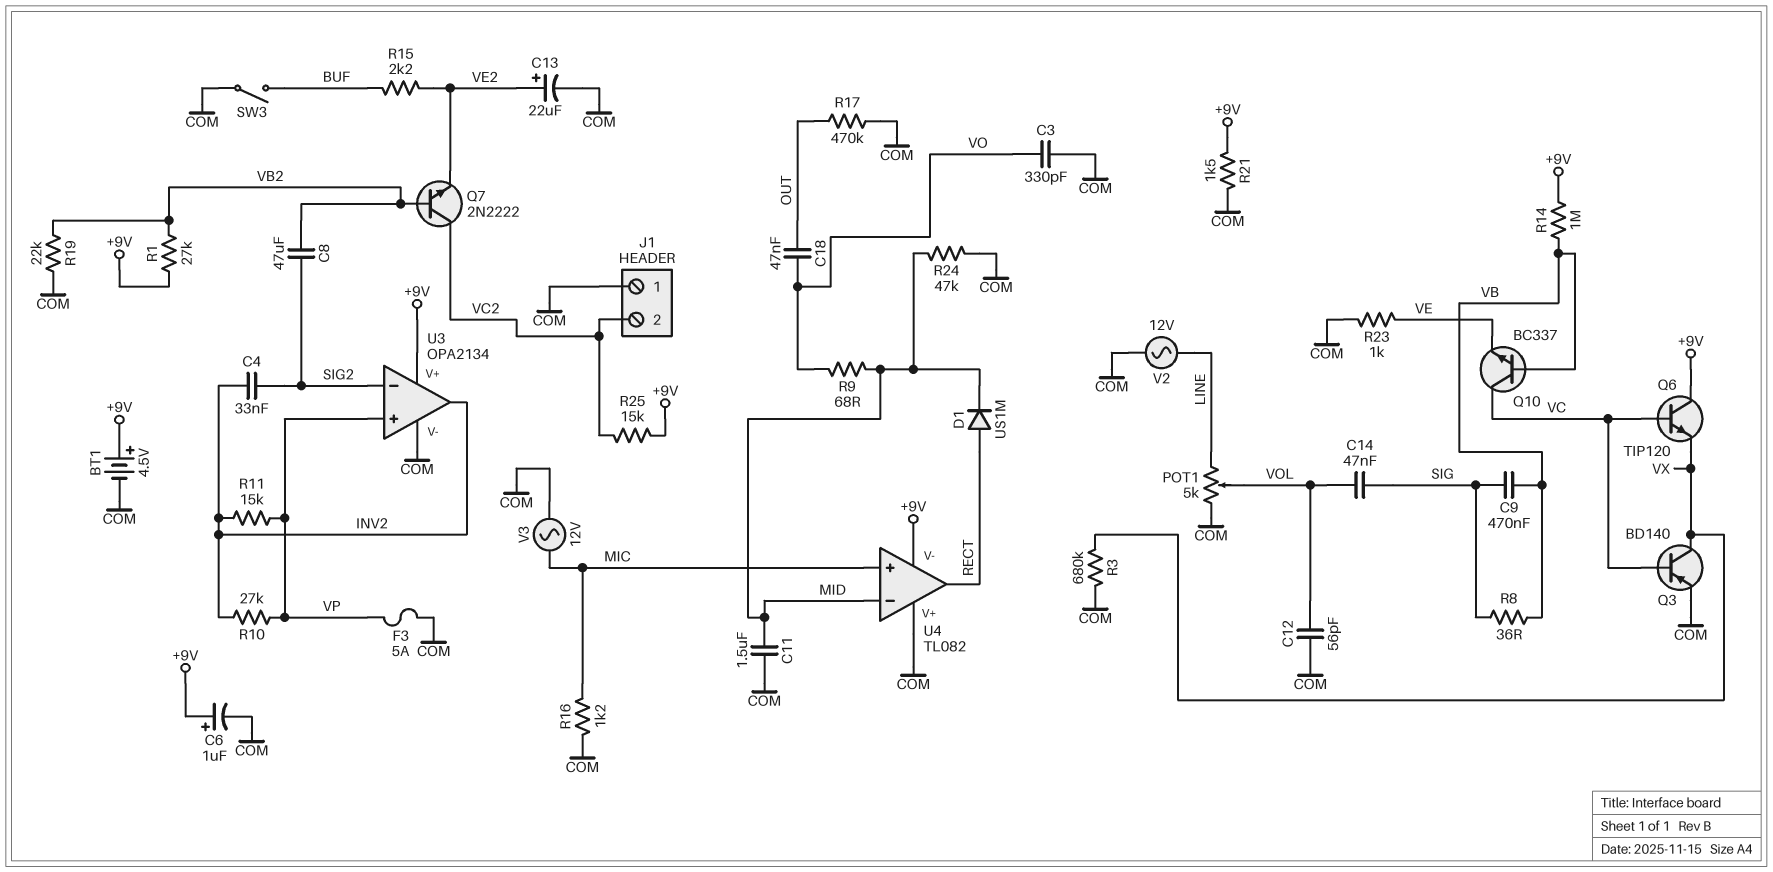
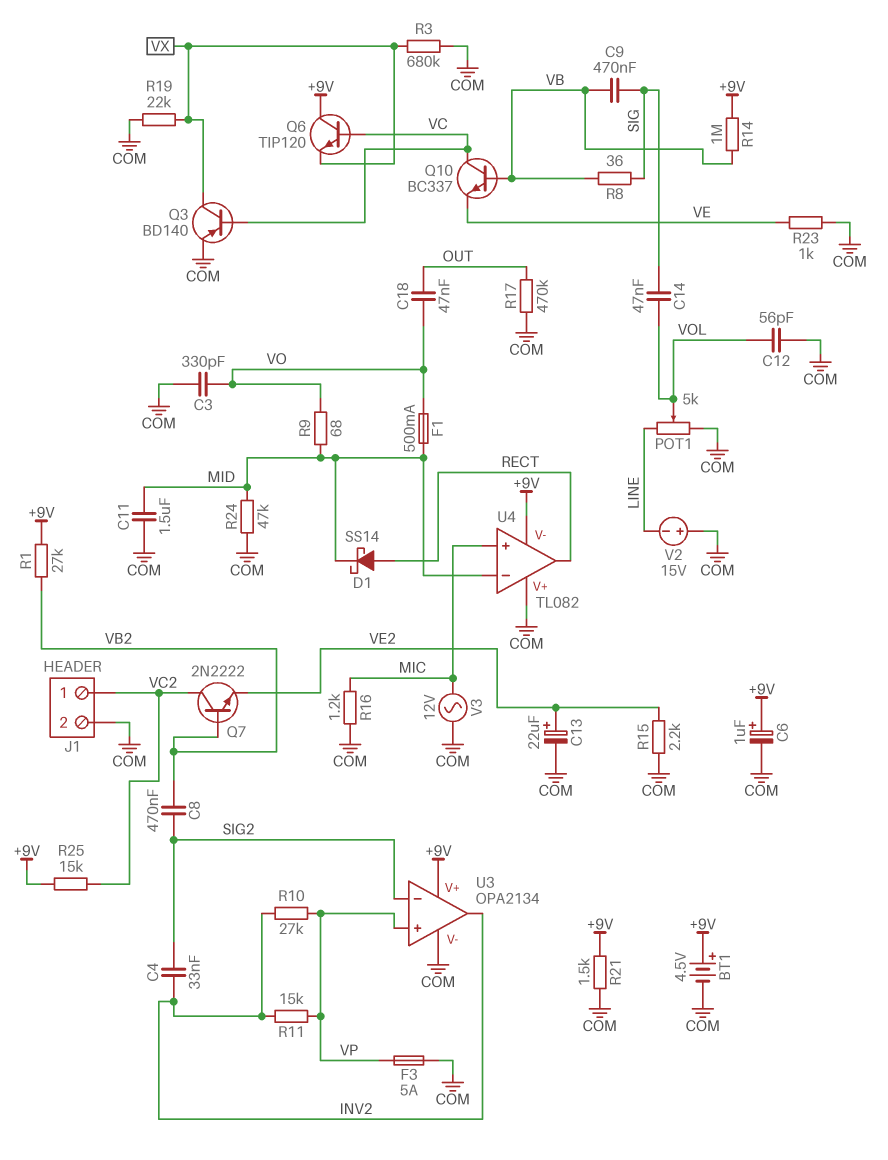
C8: 47uF (SIG2, VB2) -> 470nF (SIG2, VB2)
D1: diode US1M (A RECT, K MID) -> schottky SS14 (A RECT, K MID)
F1: none -> 500mA (MID, VO)
J1 pin 1: COM -> VC2
J1 pin 2: VC2 -> COM
R15: 2.2k (BUF, VE2) -> 2.2k (COM, VE2)
R19: 22k (COM, VB2) -> 22k (COM, VX)
SW3: switch (BUF, COM) -> none
V2: AC 12V (COM, LINE) -> 15V (plus COM, minus LINE)

